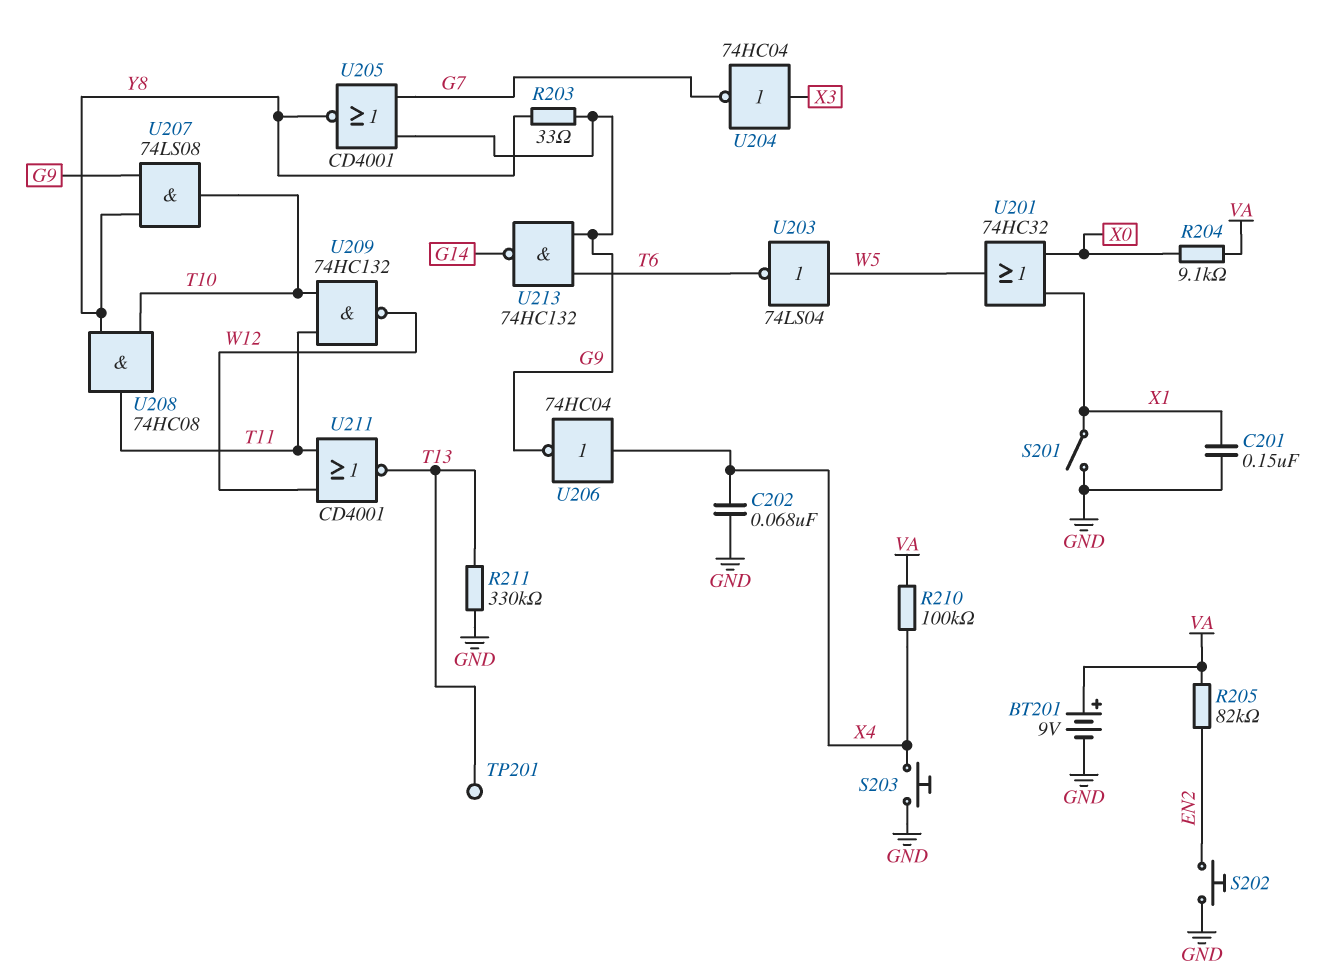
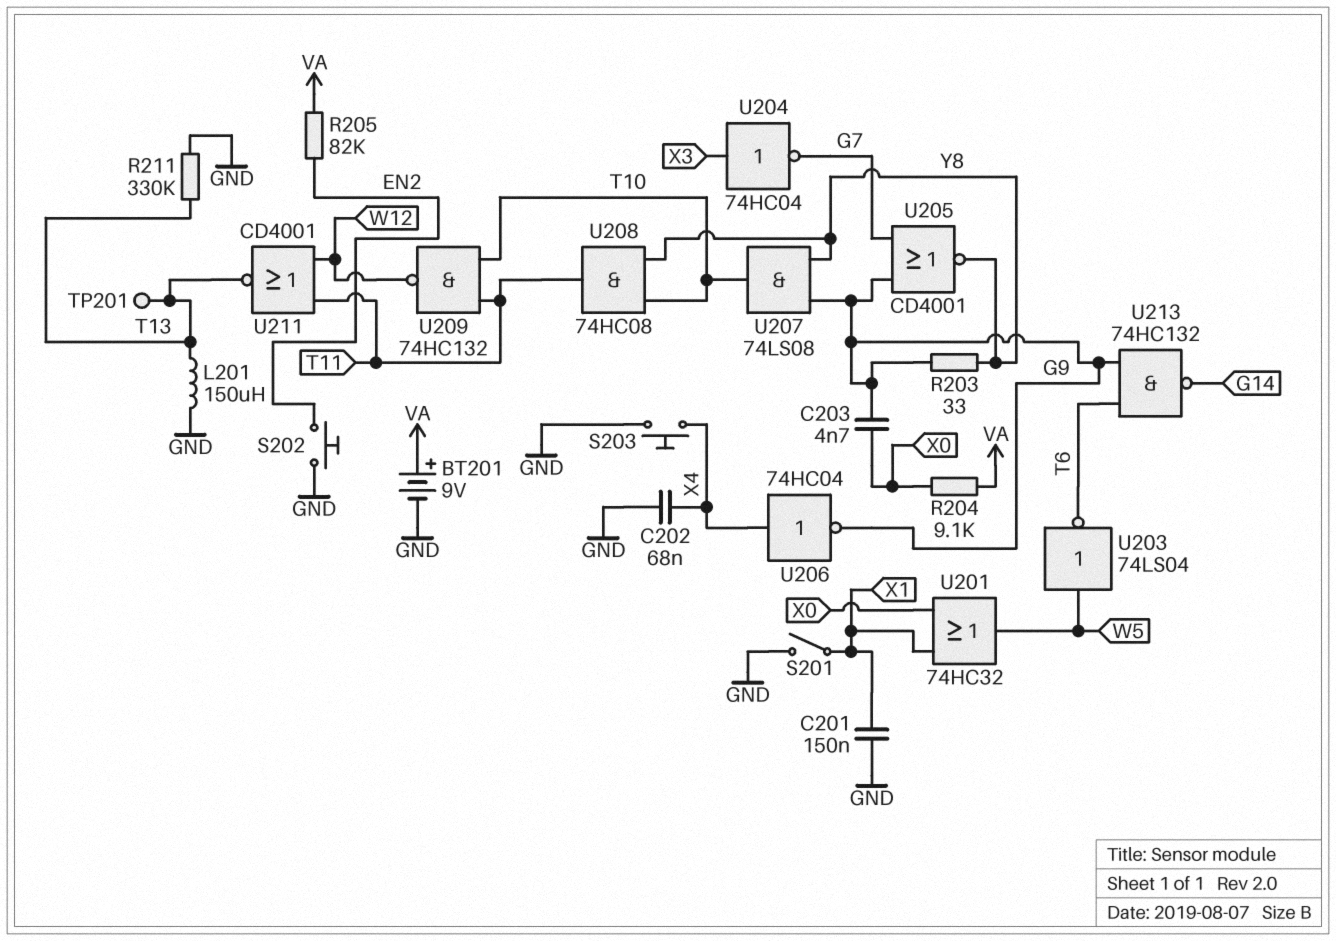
C203: none -> 4.7nF (G9, X0)
L201: none -> 150uH (GND, T13)
R210: 100k (VA, X4) -> none

